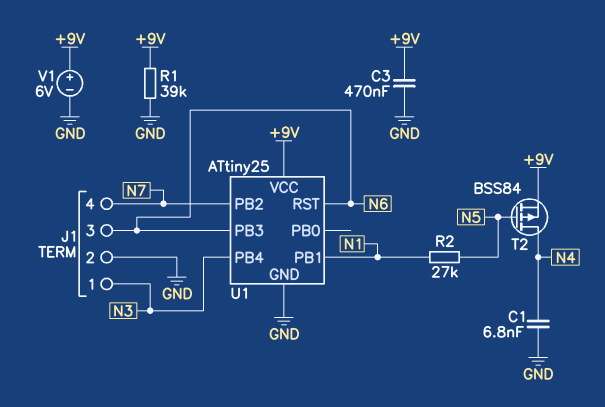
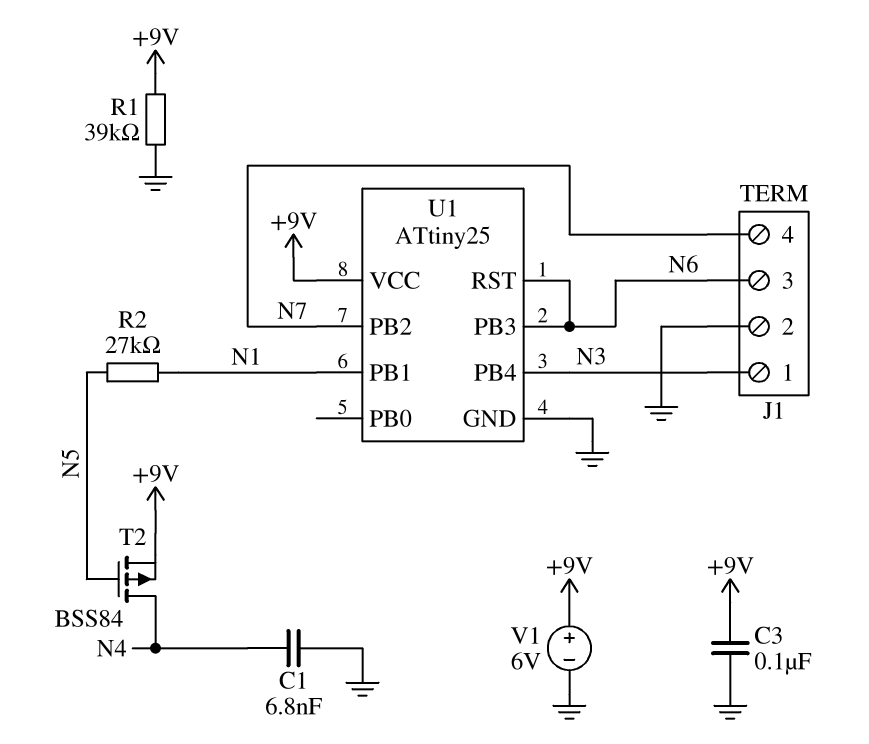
C3: 470nF (+9V, GND) -> 100nF (+9V, GND)

